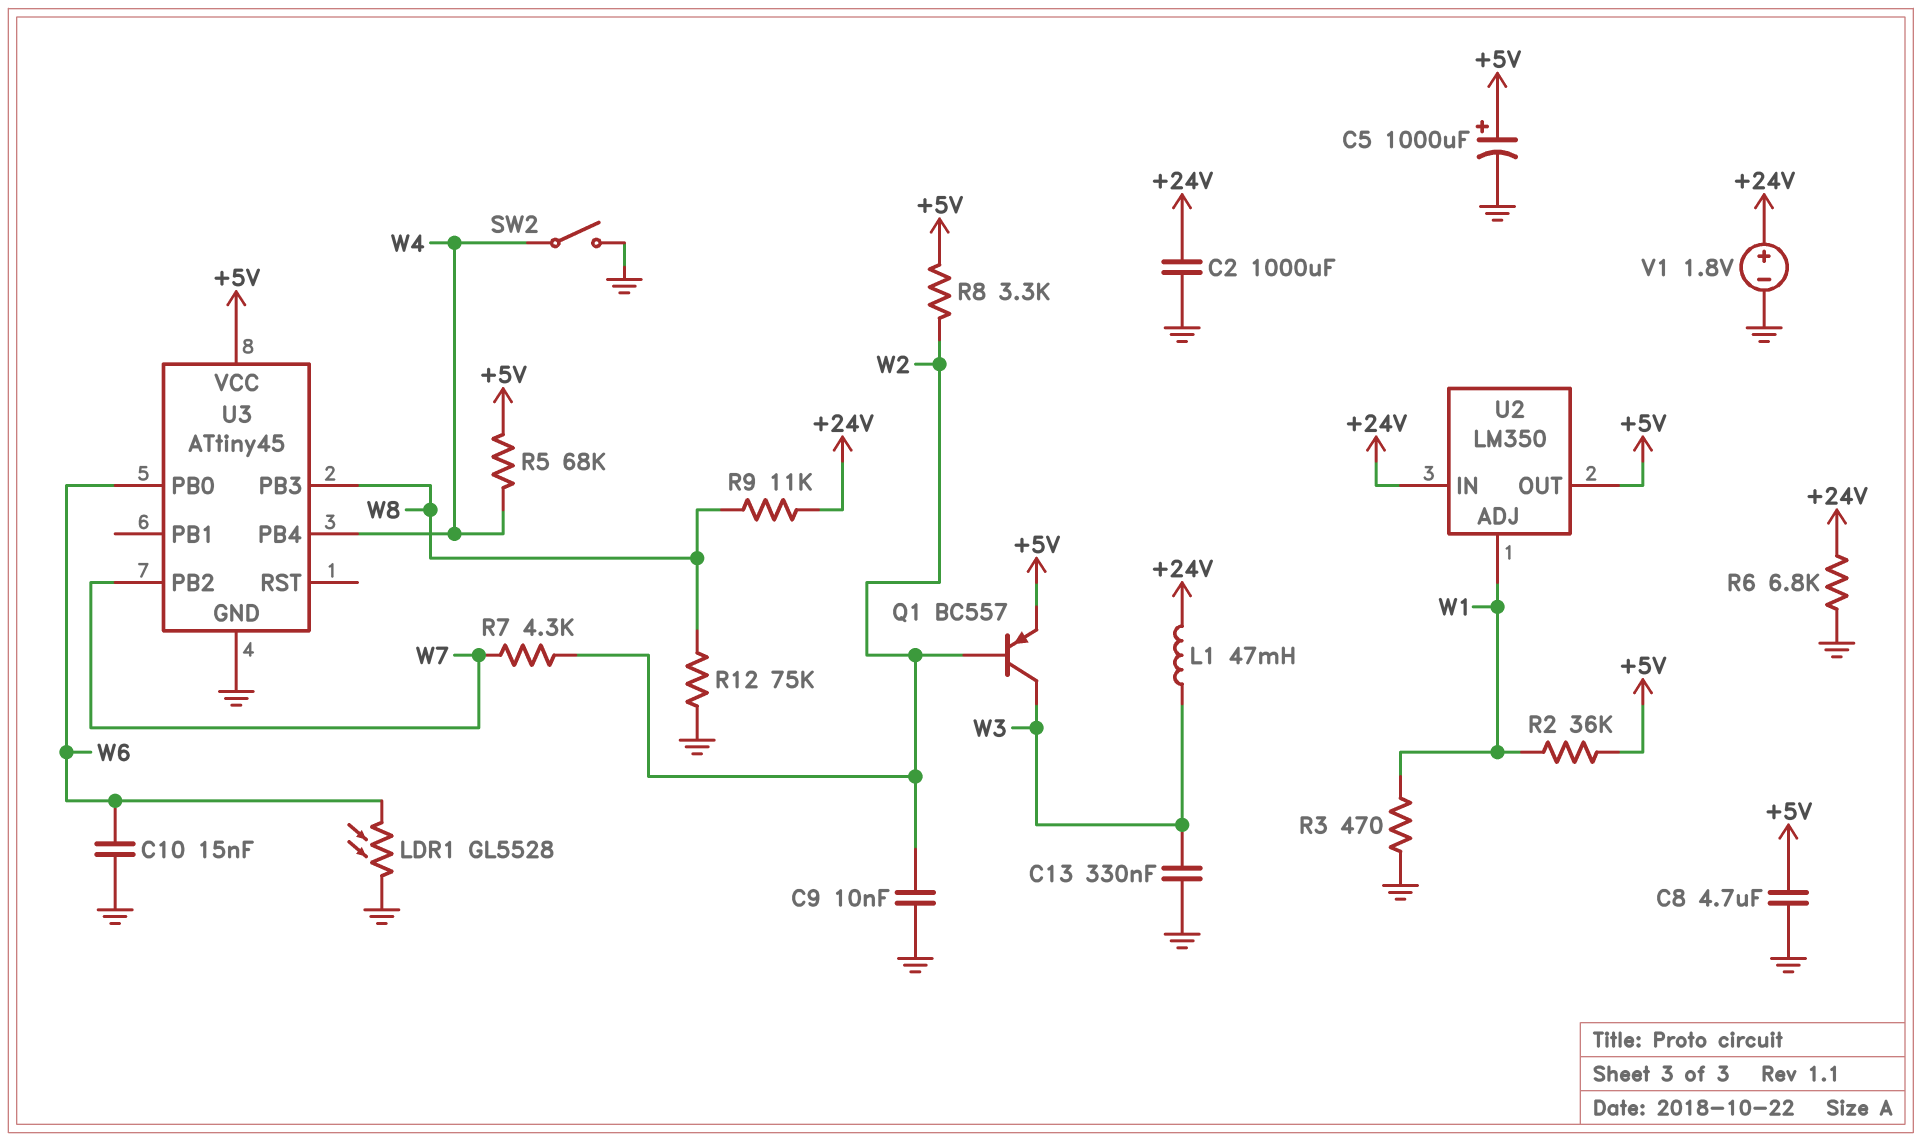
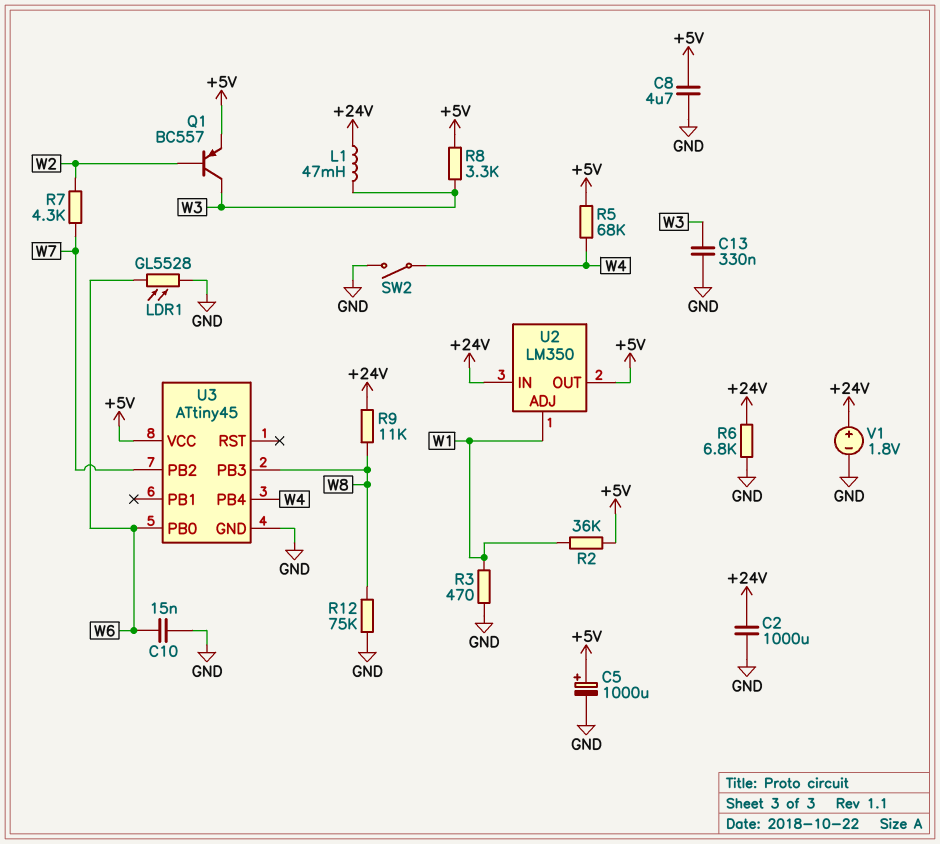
C9: 10nF (GND, W2) -> none
R8: 3.3k (+5V, W2) -> 3.3k (+5V, W3)

